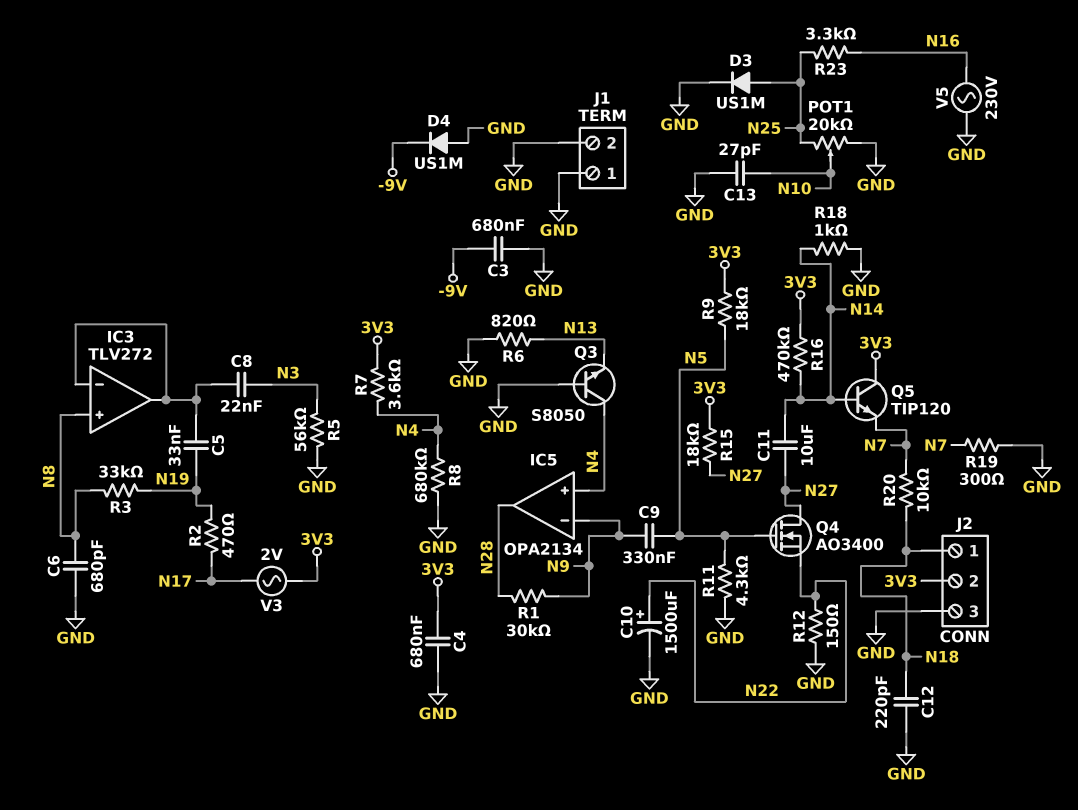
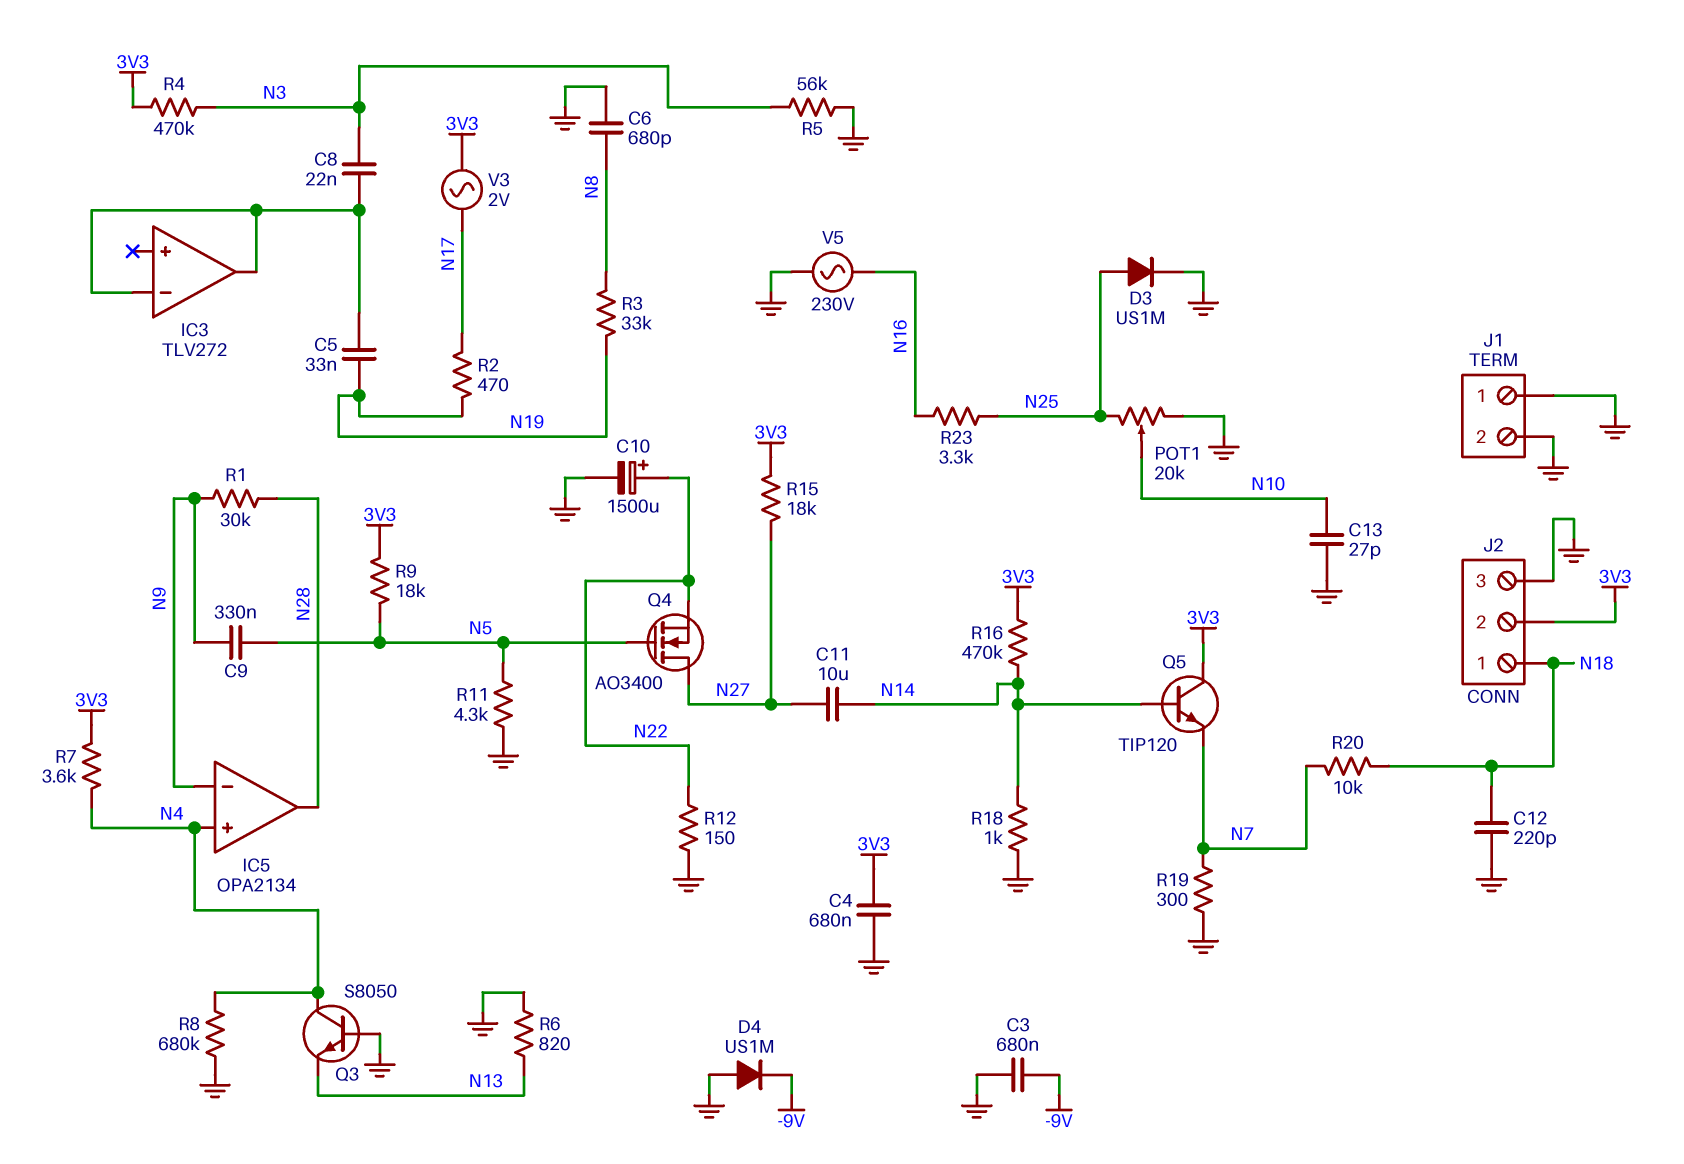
IC3 pin in+: N8 -> none
R4: none -> 470k (3V3, N3)

